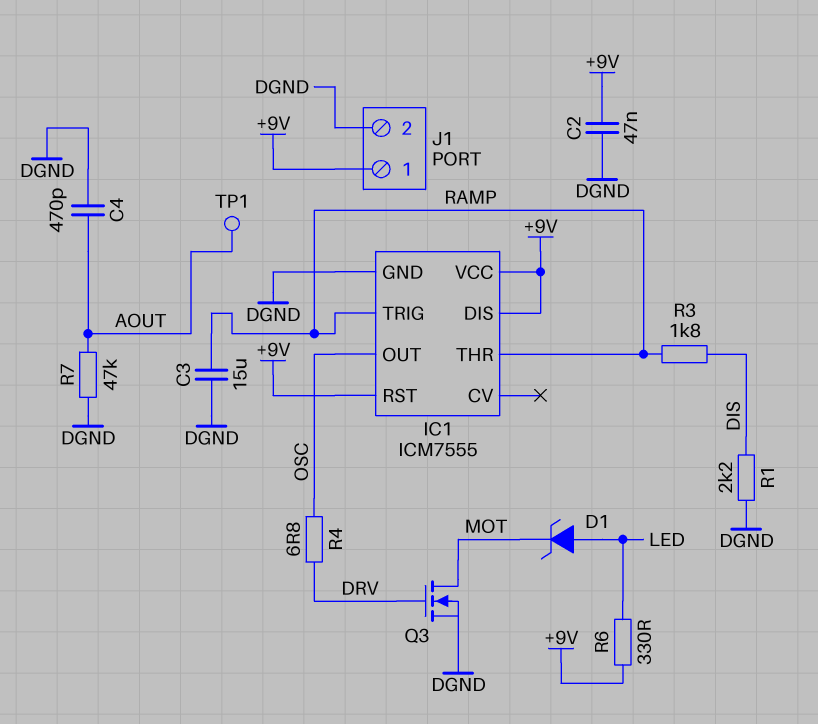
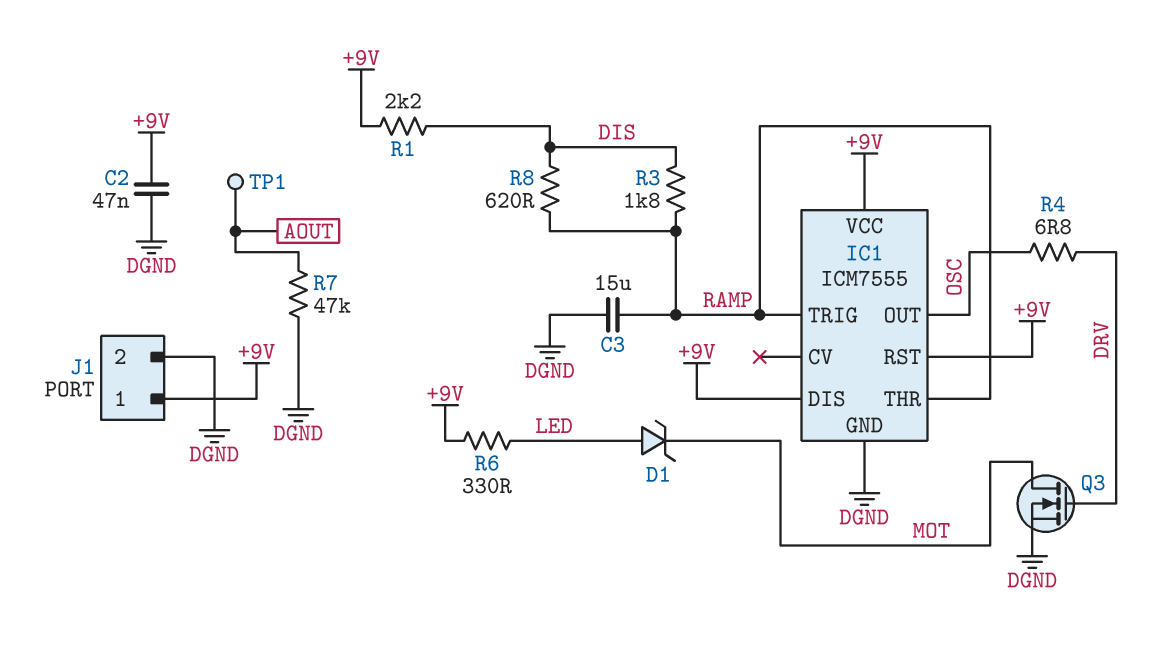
C4: 470pF (AOUT, DGND) -> none
R1: 2.2k (DGND, DIS) -> 2.2k (+9V, DIS)
R8: none -> 620 (DIS, RAMP)

